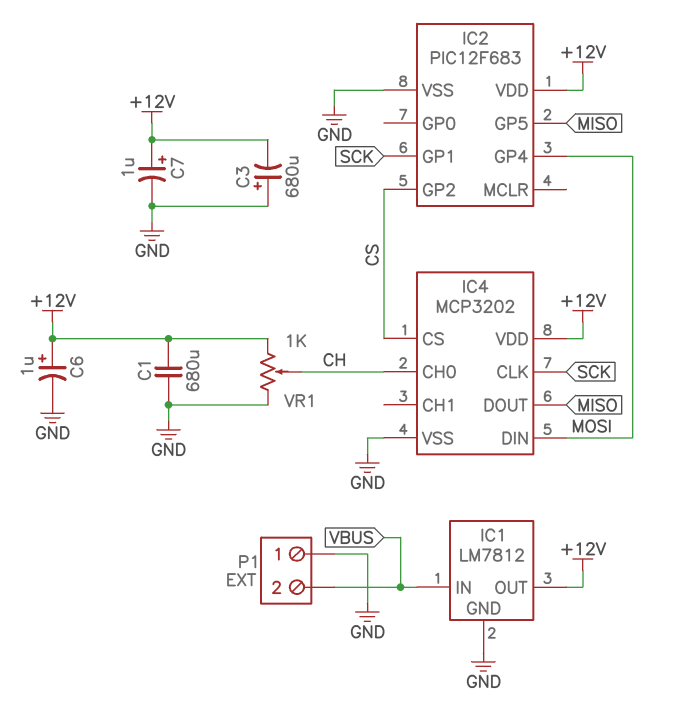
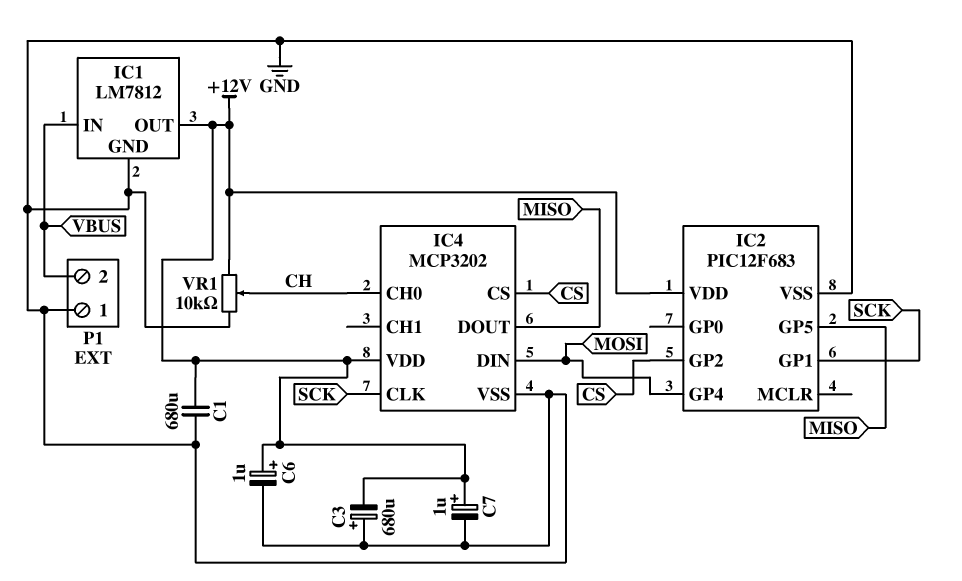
VR1: 1k (+12V, GND, wiper CH) -> 10k (+12V, GND, wiper CH)

